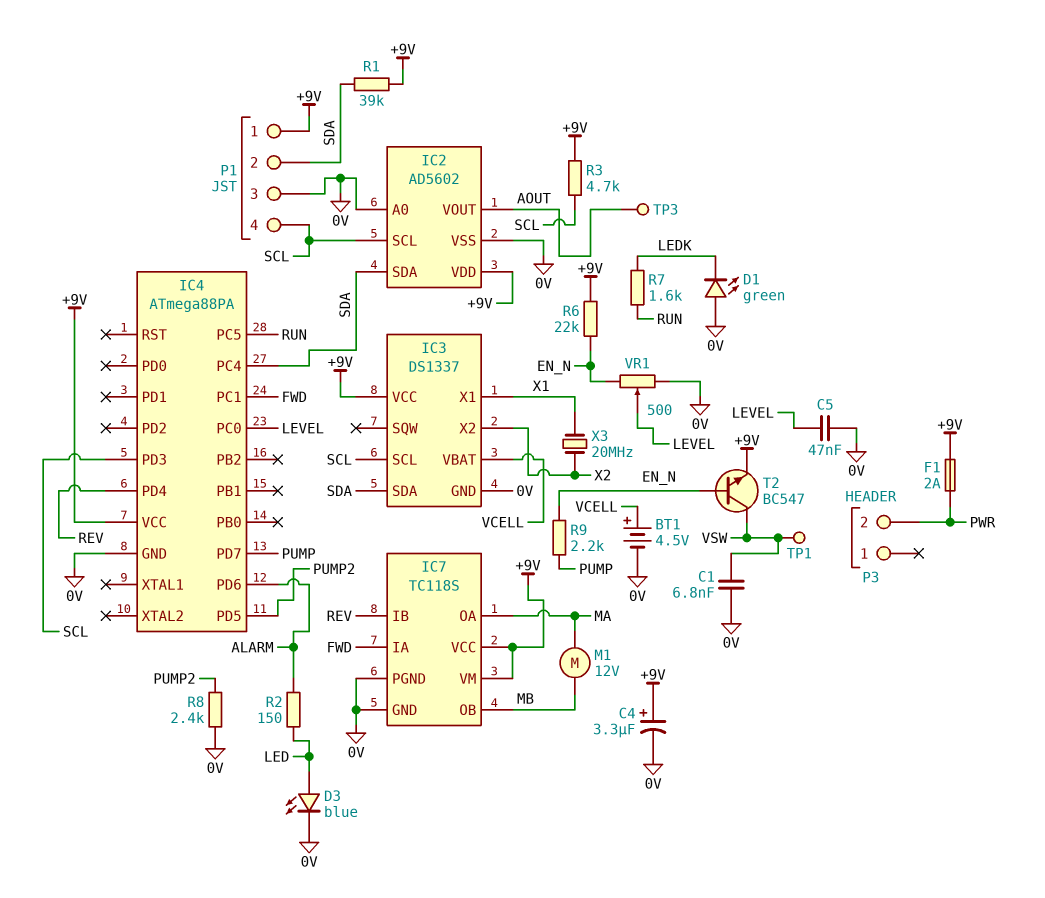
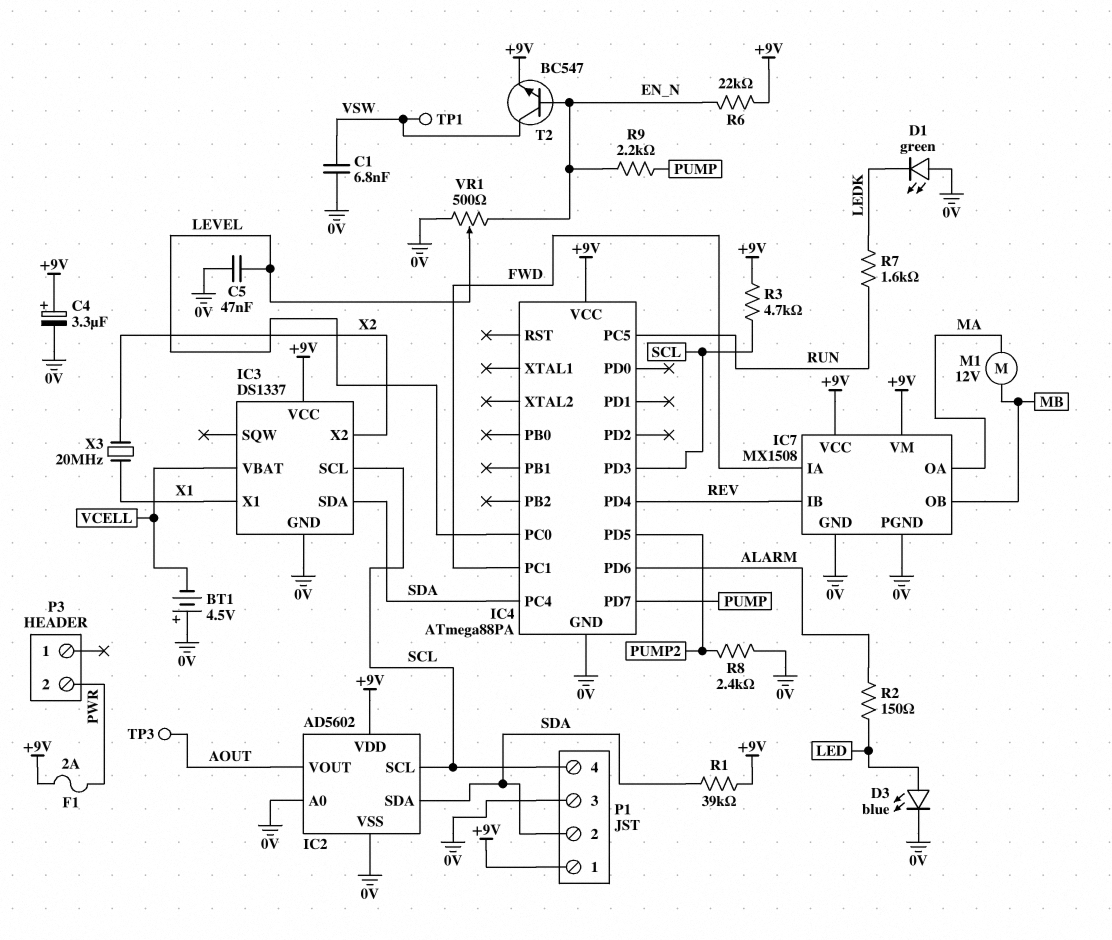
BT1: 4.5V (plus VCELL, minus 0V) -> 4.5V (plus 0V, minus VCELL)
IC7: TC118S -> MX1508

